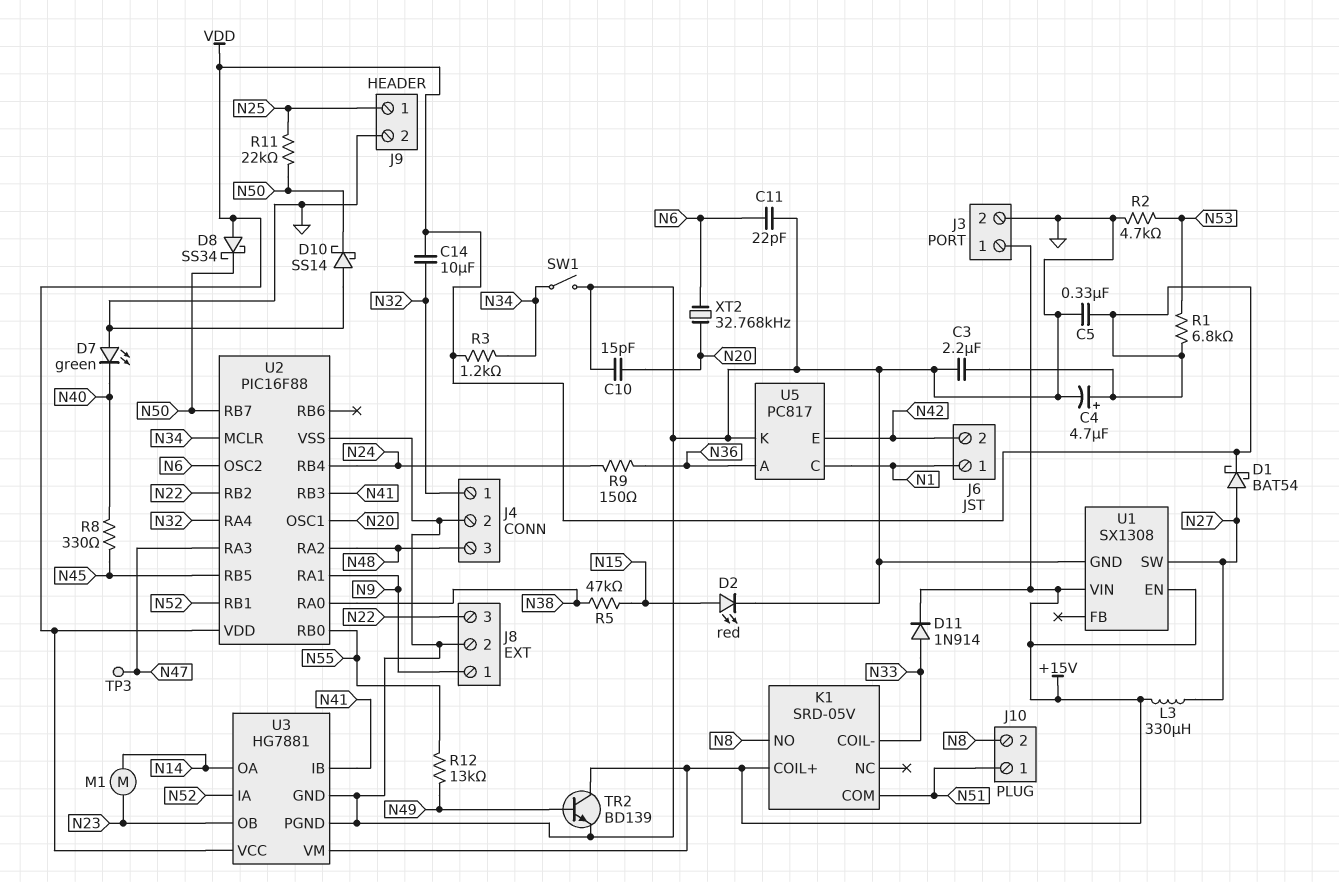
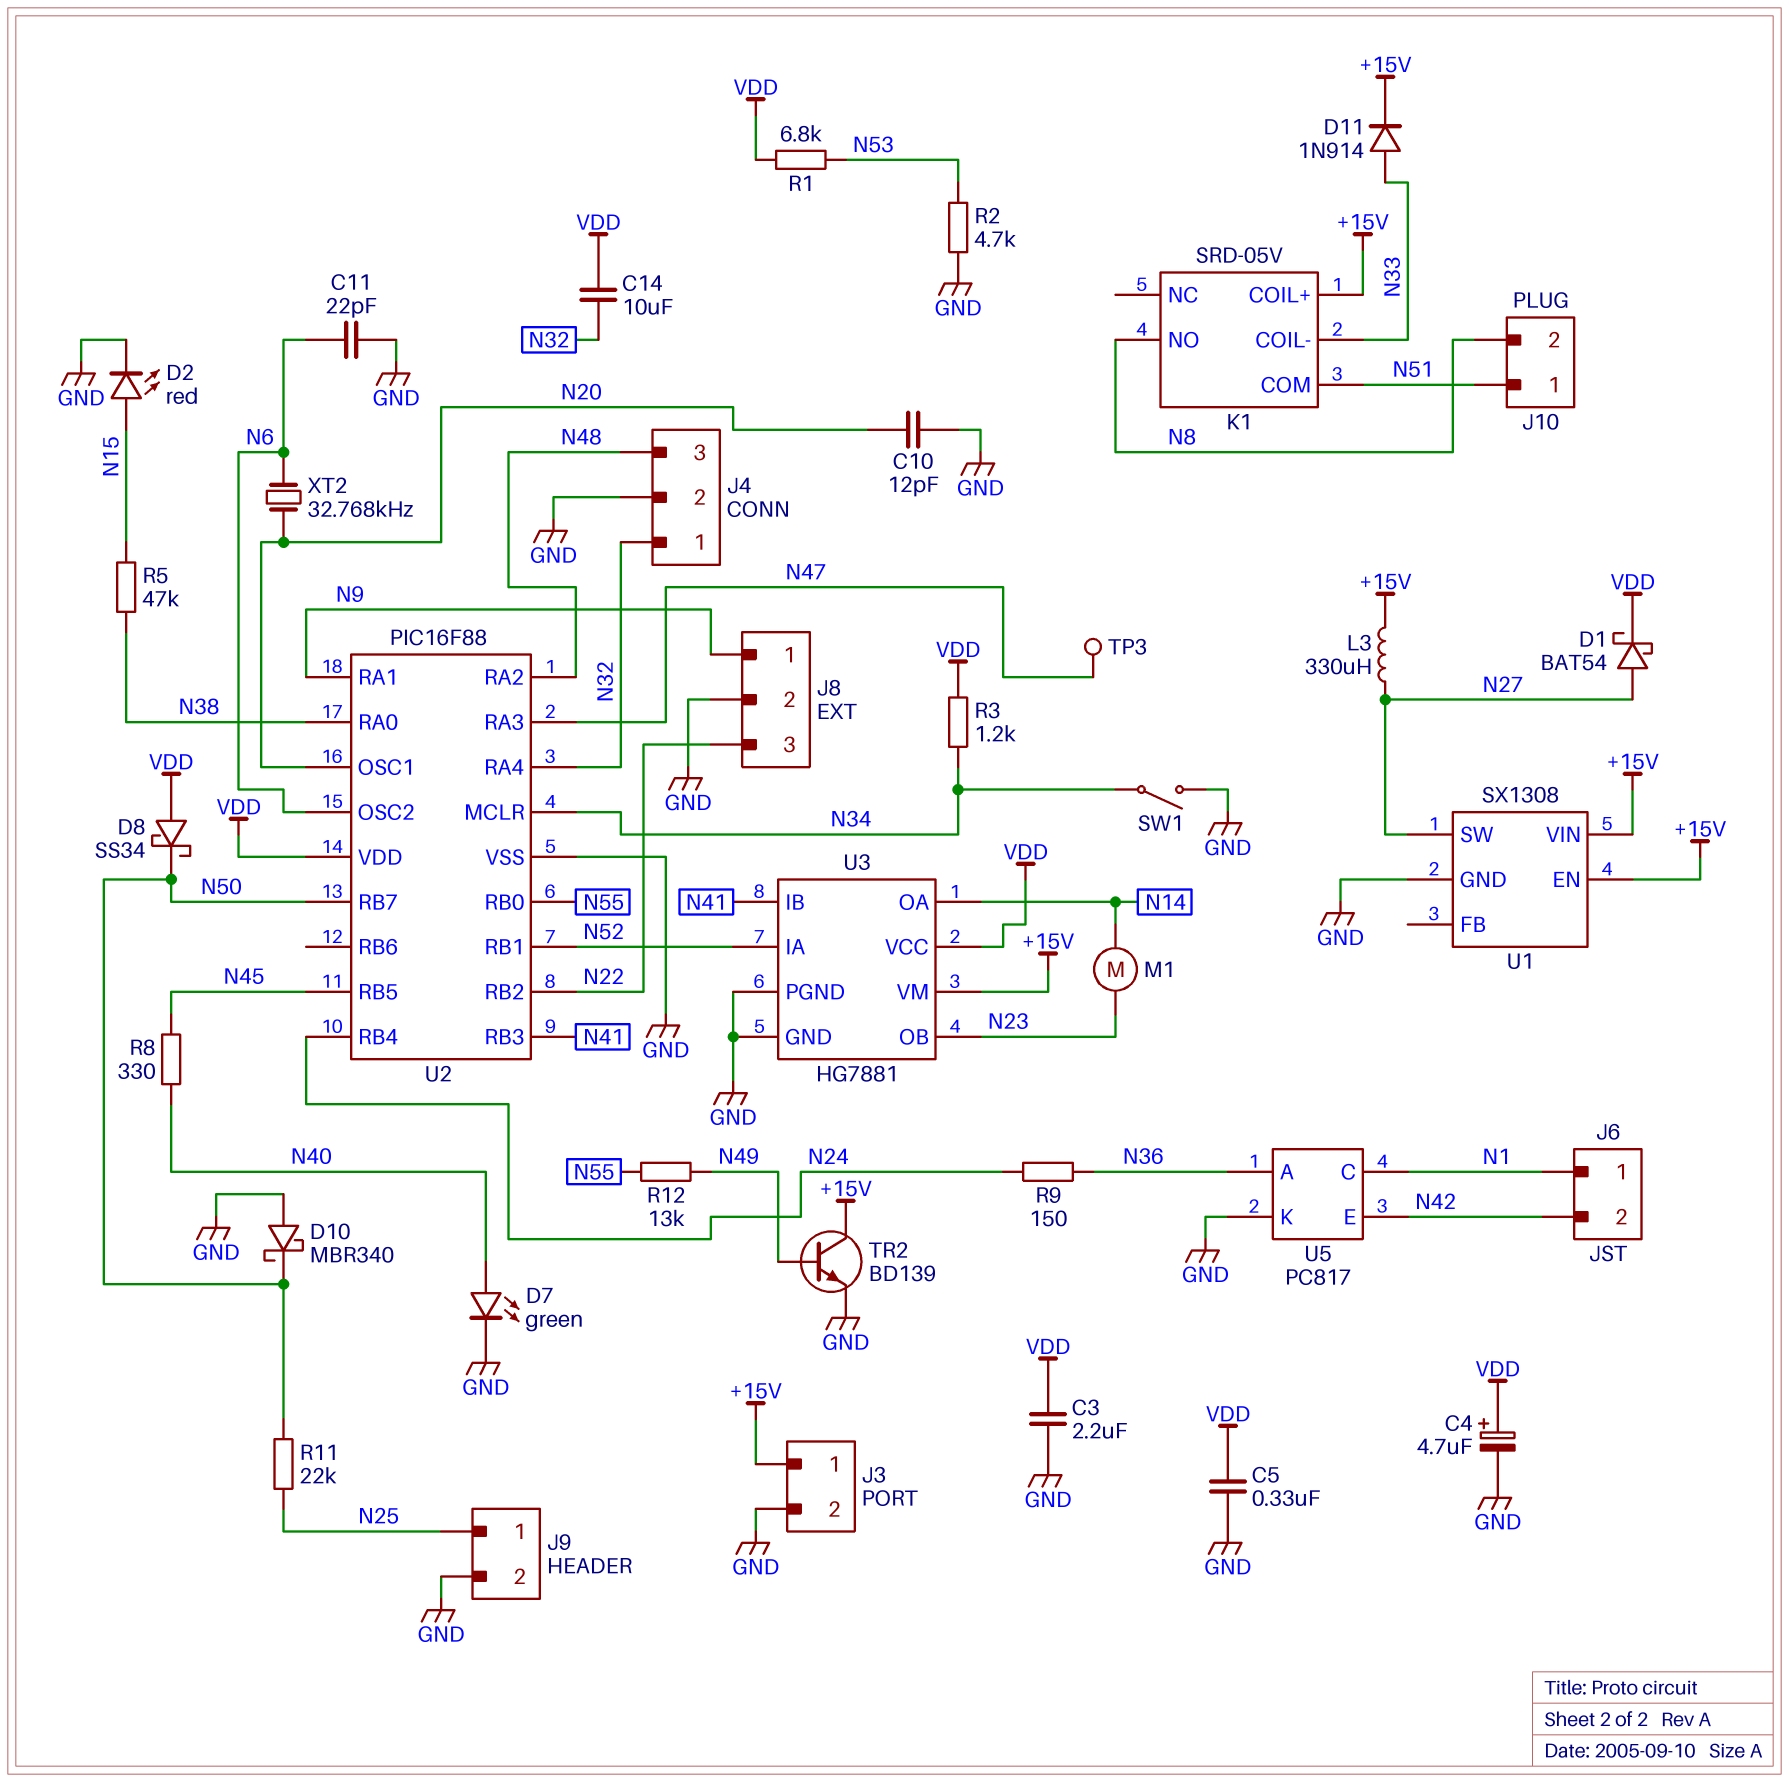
C10: 15pF (GND, N20) -> 12pF (GND, N20)
D7: LED green (A GND, K N40) -> LED green (A N40, K GND)
D10: schottky SS14 (A GND, K N50) -> schottky MBR340 (A GND, K N50)

